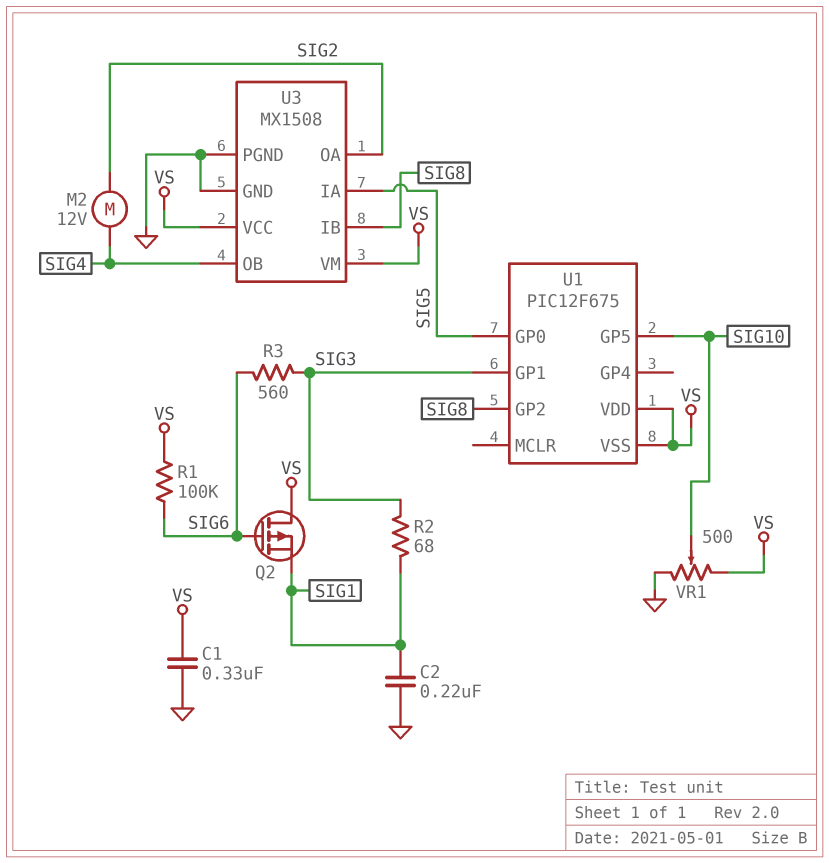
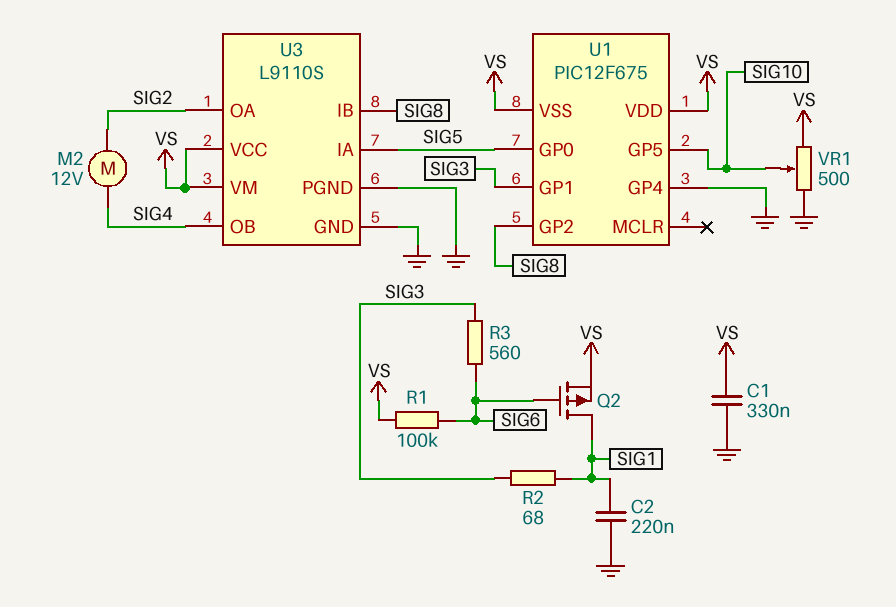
Q2: PMOS (G SIG6, D VS, S SIG1) -> PMOS (G SIG6, D SIG1, S VS)
U1 pin GP4: none -> GND
U3: MX1508 -> L9110S

